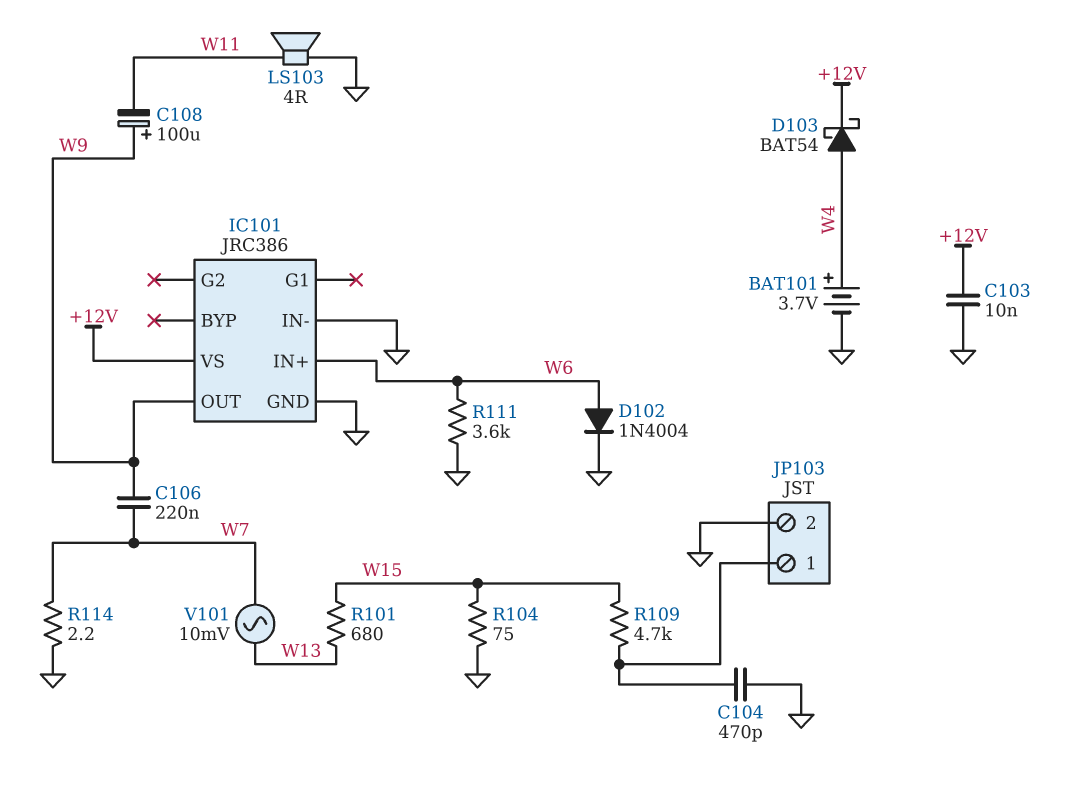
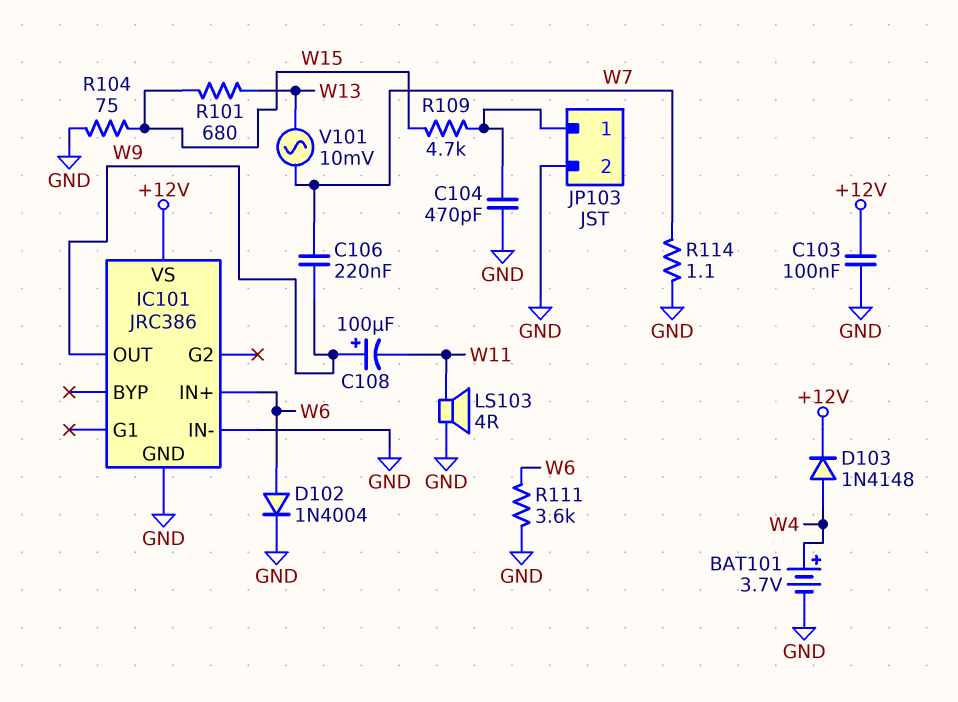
C103: 10nF (+12V, GND) -> 100nF (+12V, GND)
D103: schottky BAT54 (A W4, K +12V) -> diode 1N4148 (A W4, K +12V)
R114: 2.2 (GND, W7) -> 1.1 (GND, W7)

